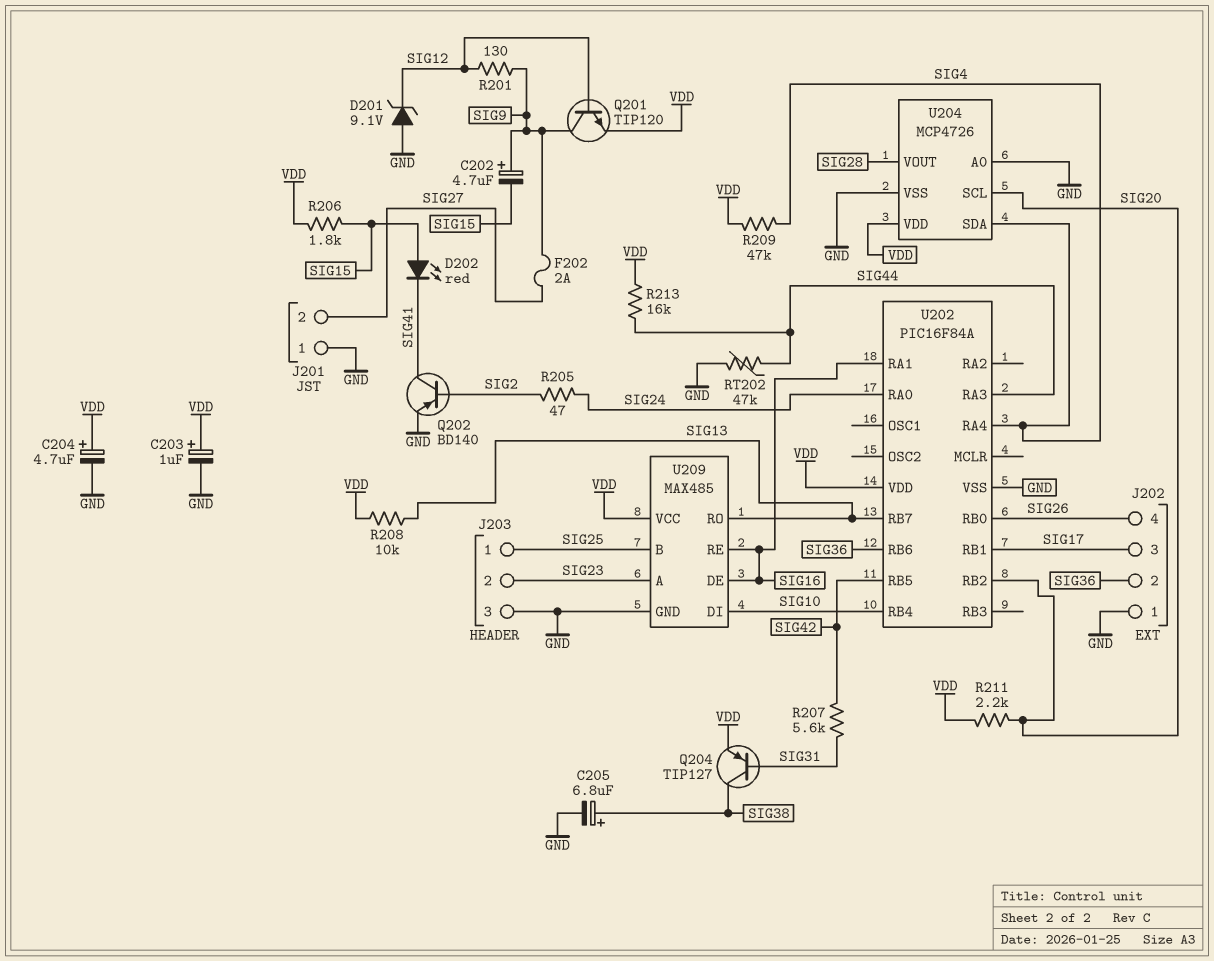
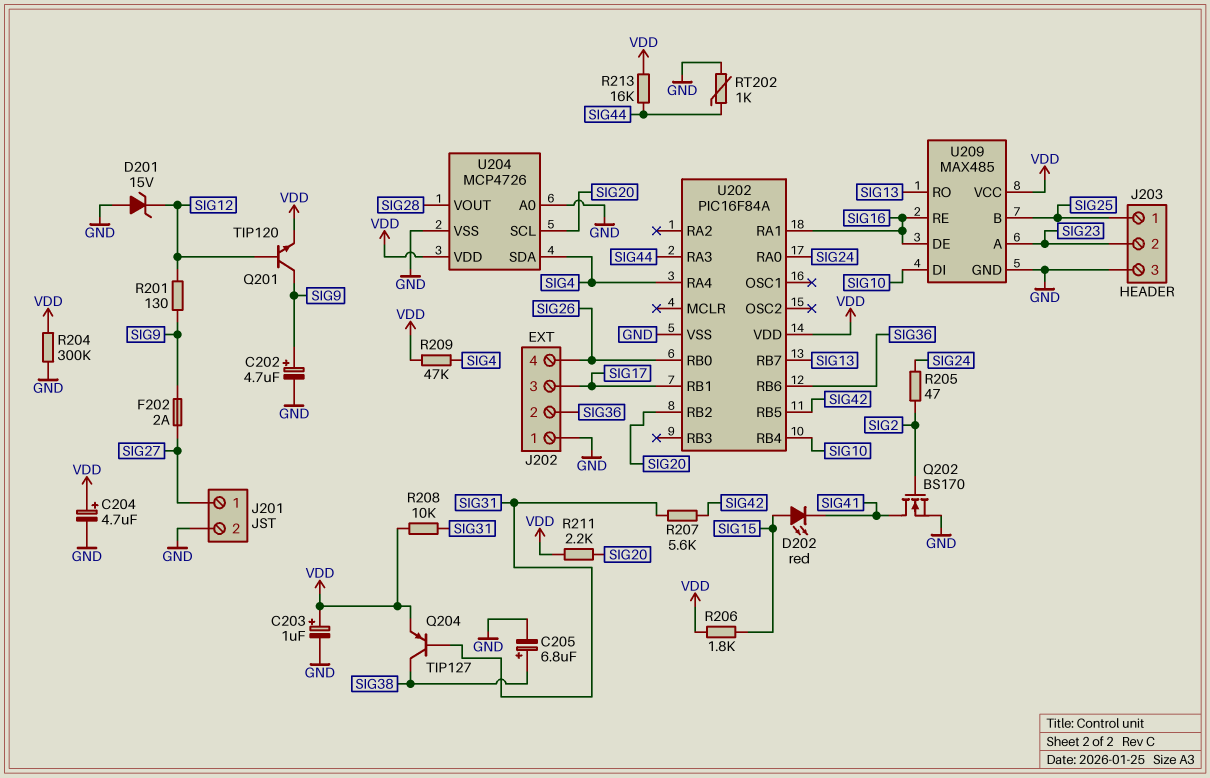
C202: 4.7uF (plus SIG9, minus SIG15) -> 4.7uF (plus SIG9, minus GND)
D201: zener 9.1V (A GND, K SIG12) -> zener 15V (A GND, K SIG12)
J201 pin 1: GND -> SIG27
J201 pin 2: SIG27 -> GND
Q202: PNP BD140 (B SIG2, C SIG41, E GND) -> NMOS BS170 (G SIG2, D SIG41, S GND)
R204: none -> 300k (GND, VDD)
R208: 10k (SIG13, VDD) -> 10k (SIG31, VDD)
RT202: 47k (GND, SIG44) -> 1k (GND, SIG44)

